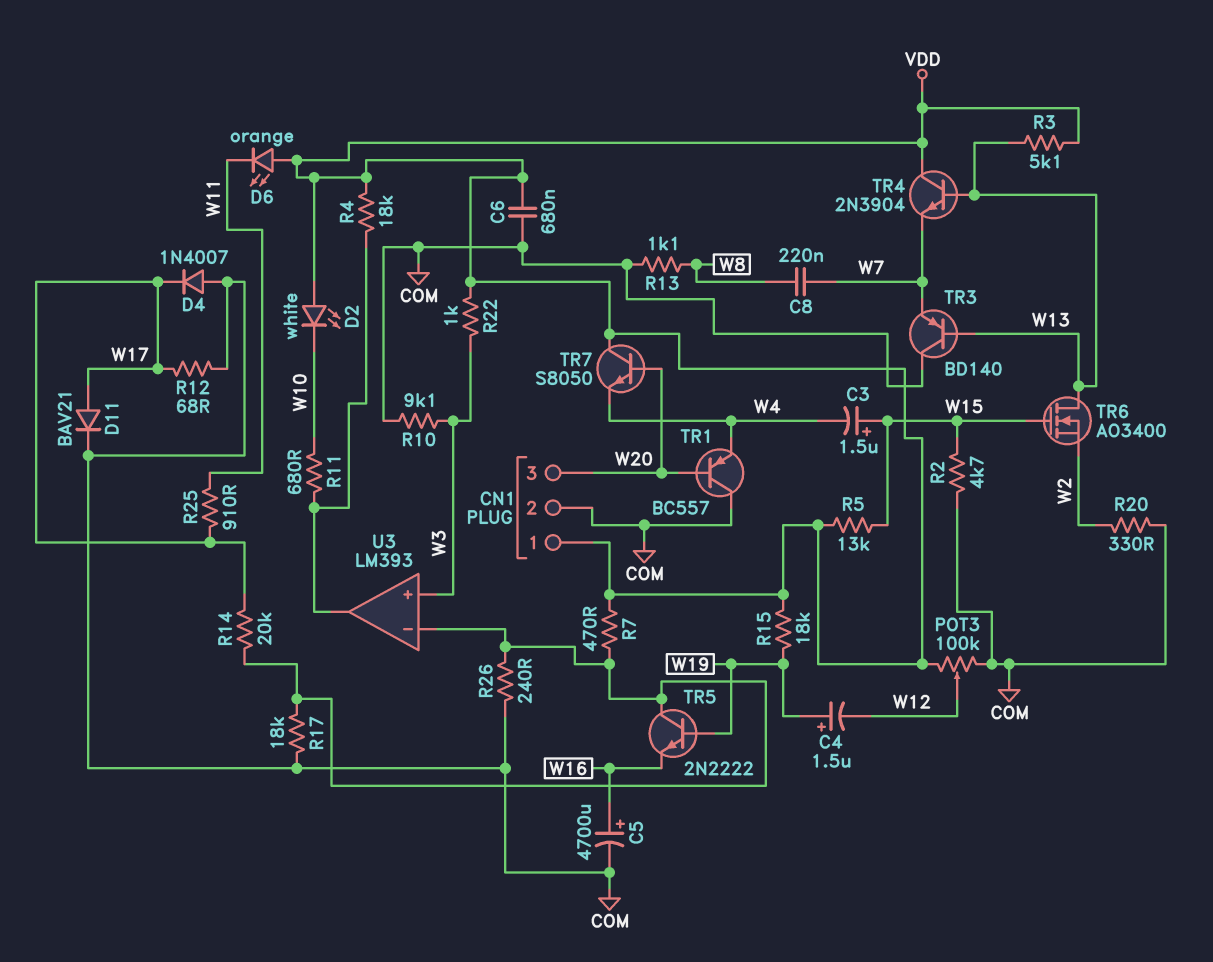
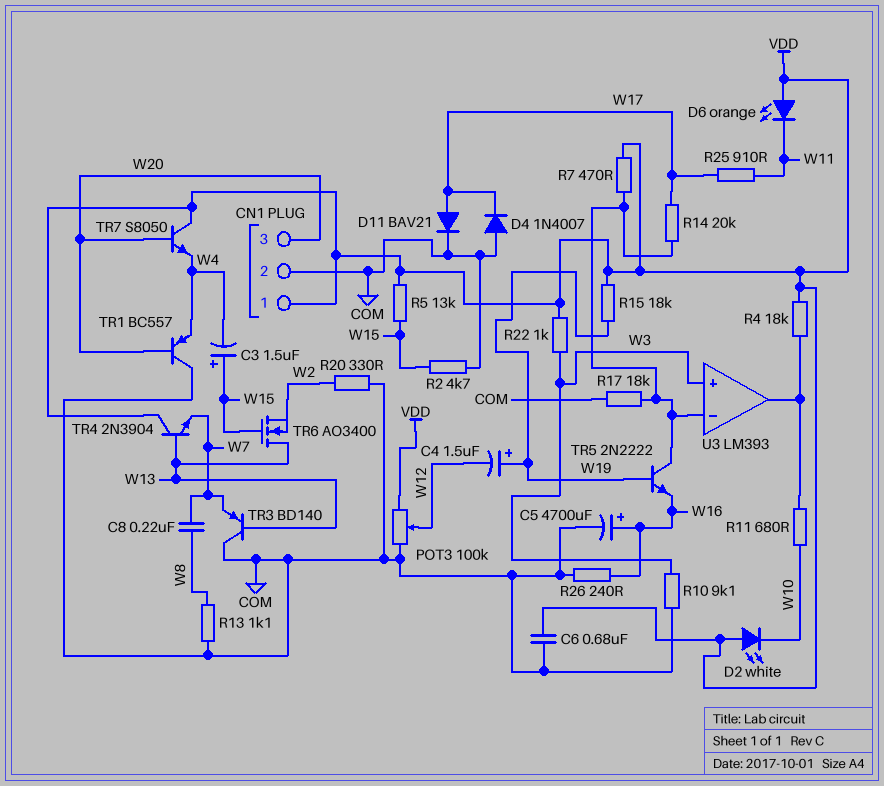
R3: 5.1k (VDD, W13) -> none
R12: 68 (COM, W17) -> none
R26: 240 (COM, U3/in-) -> 240 (COM, W16)

